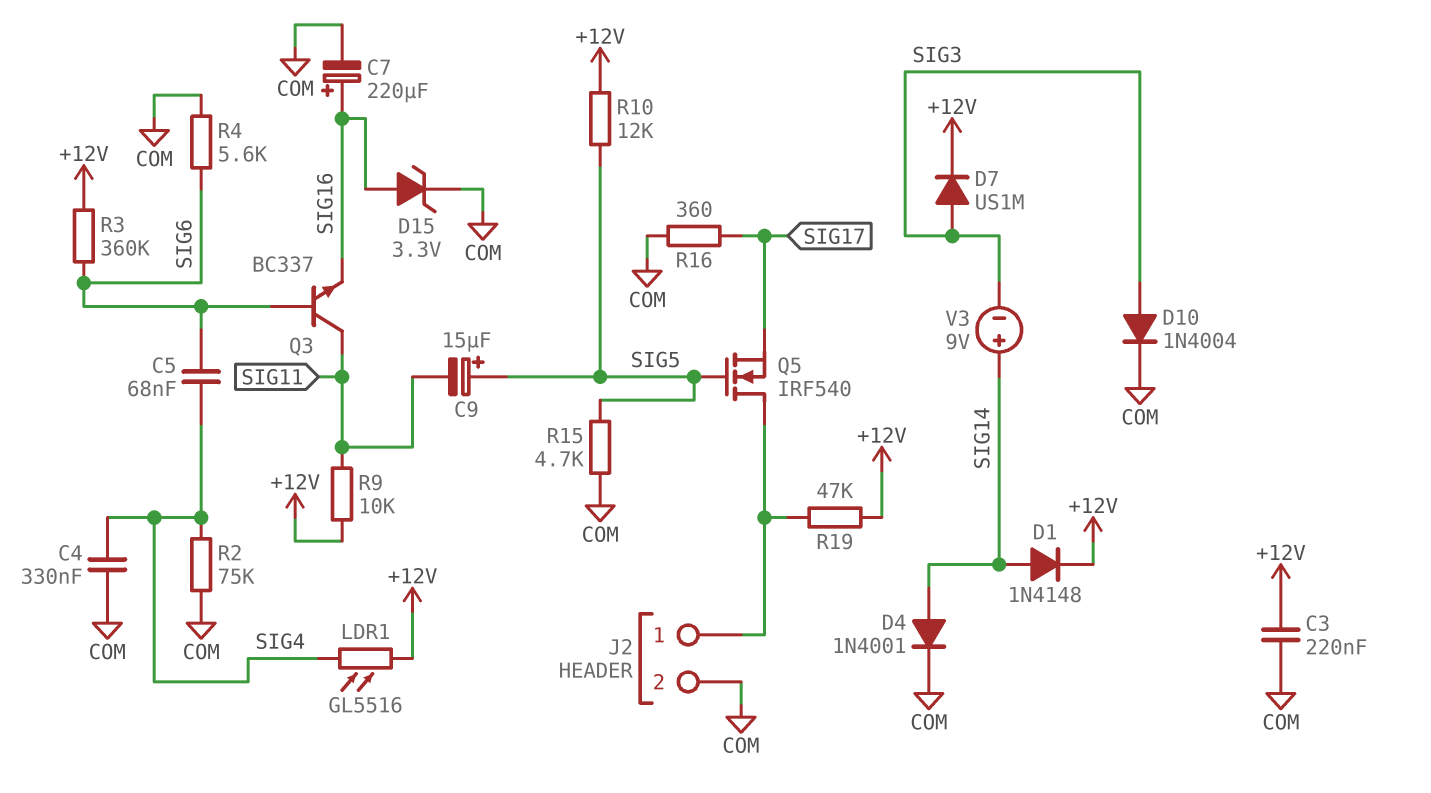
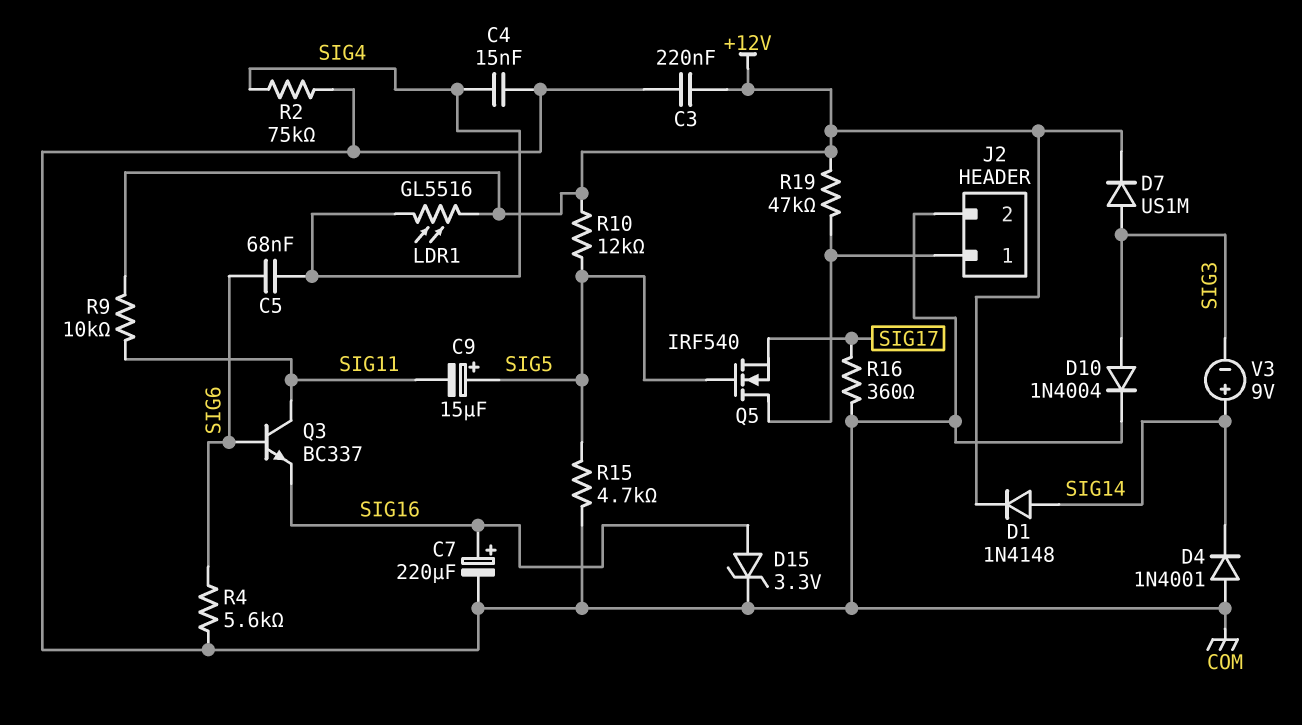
C4: 330nF (COM, SIG4) -> 15nF (COM, SIG4)
D4: diode 1N4001 (A SIG14, K COM) -> diode 1N4001 (A COM, K SIG14)
R3: 360k (+12V, SIG6) -> none

